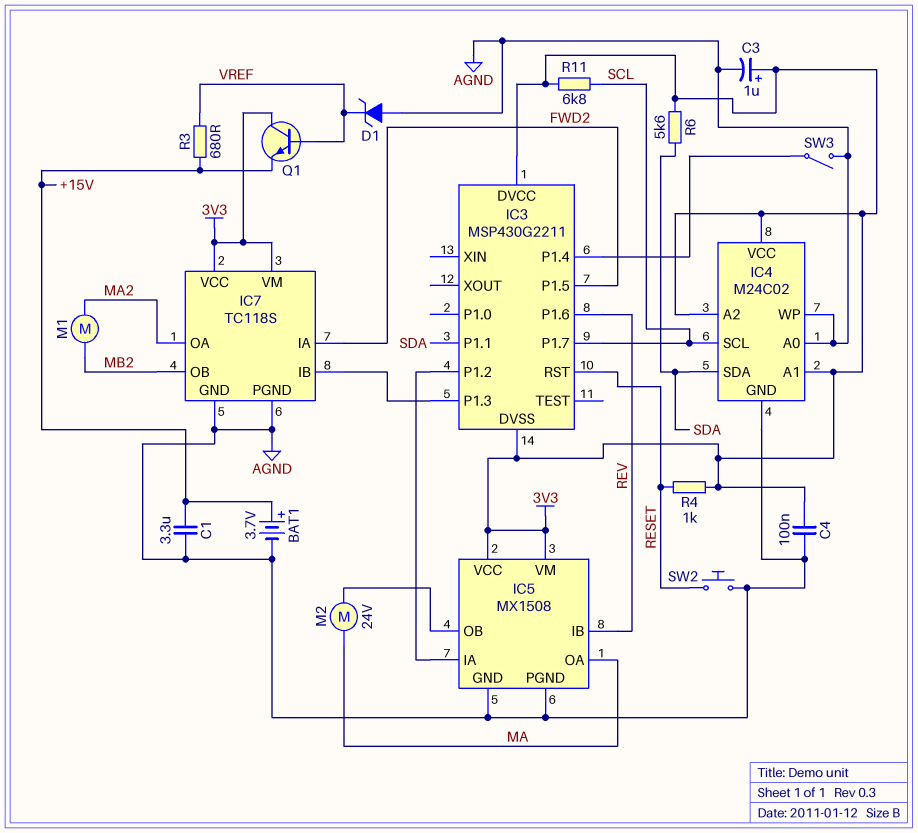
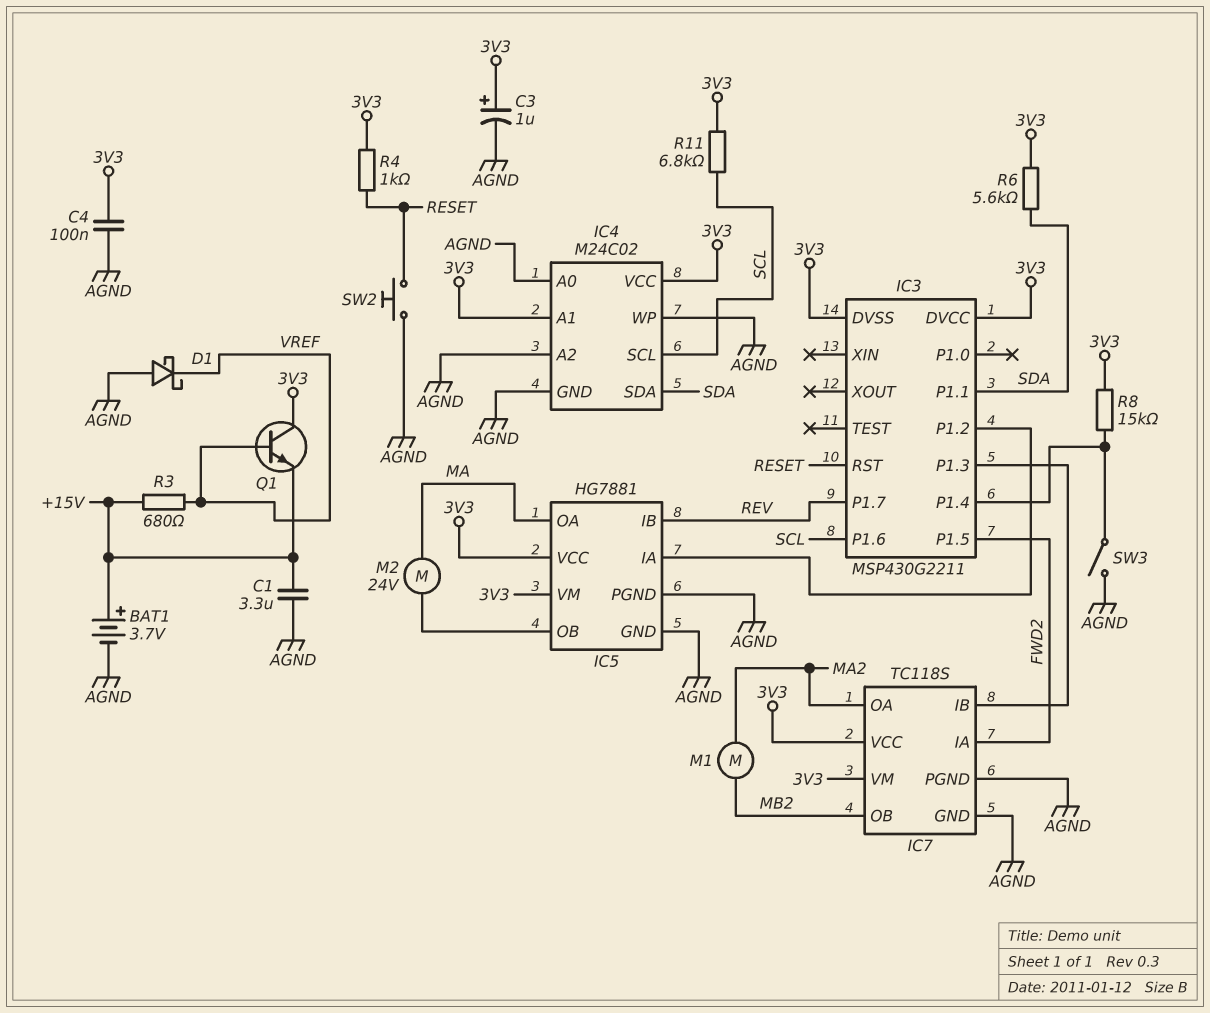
D1: zener (A AGND, K VREF) -> schottky (A AGND, K VREF)
IC3 pin P1.6: REV -> SCL
IC3 pin P1.7: SCL -> REV
IC4 pin A2: 3V3 -> AGND
IC5: MX1508 -> HG7881
R8: none -> 15k (3V3, IC3/P1.4)

